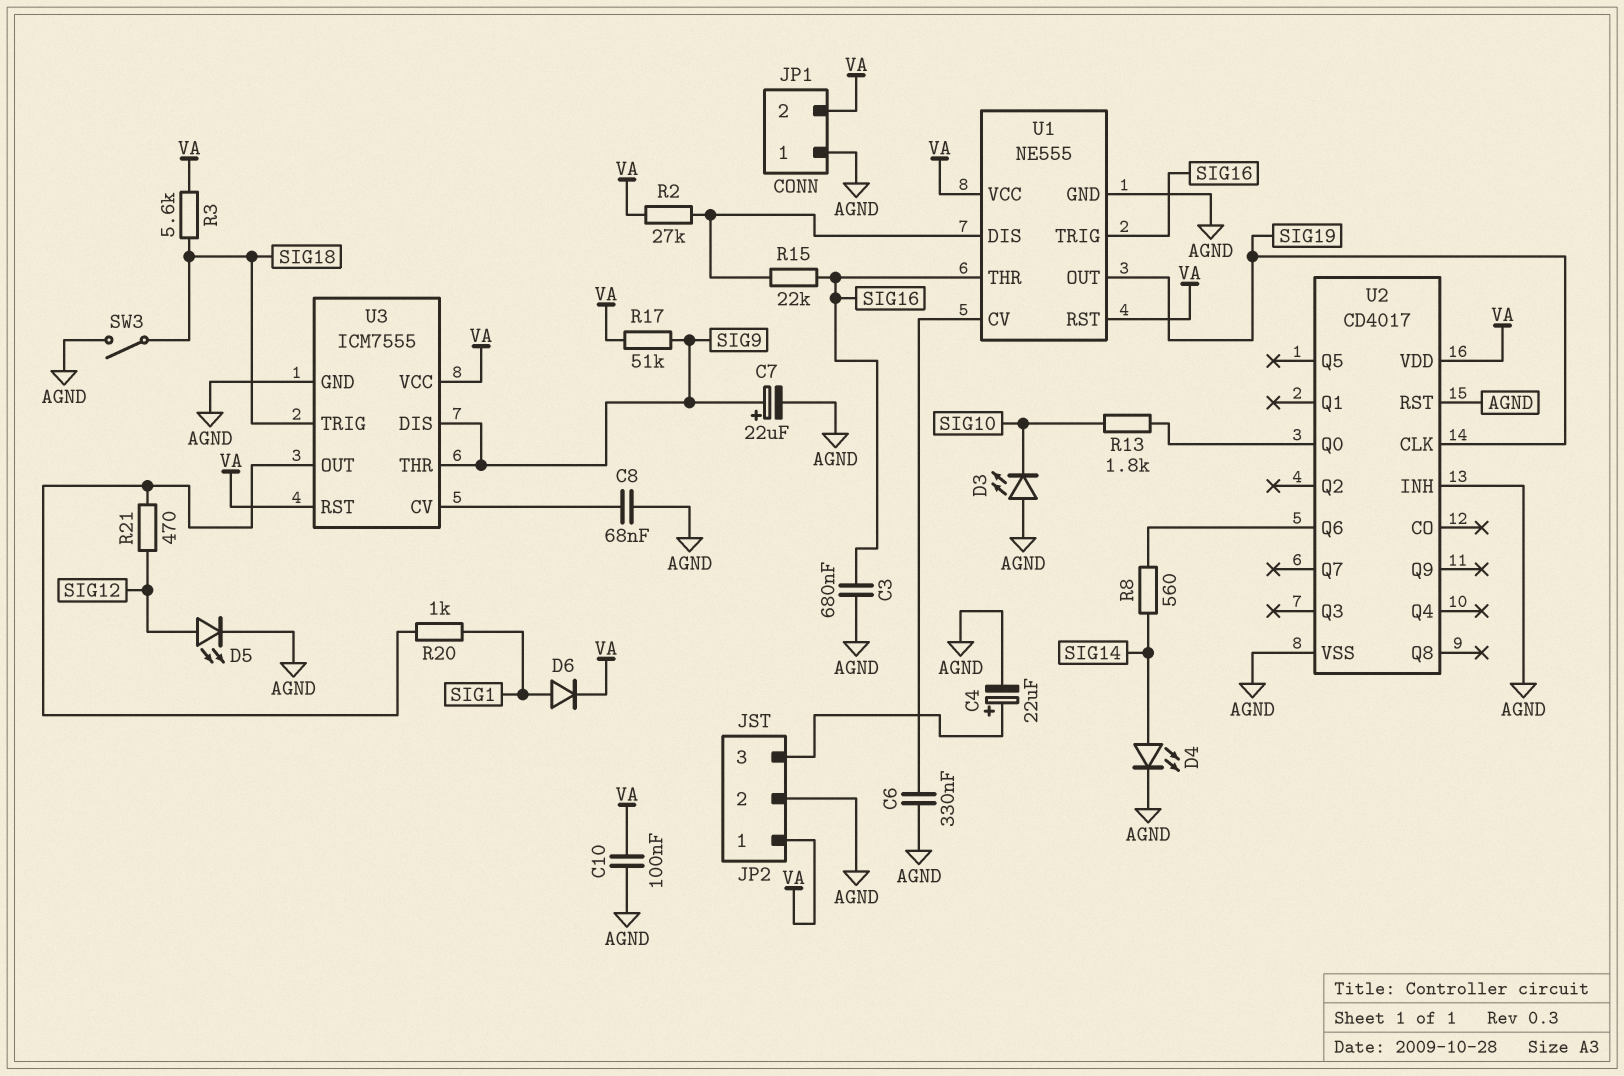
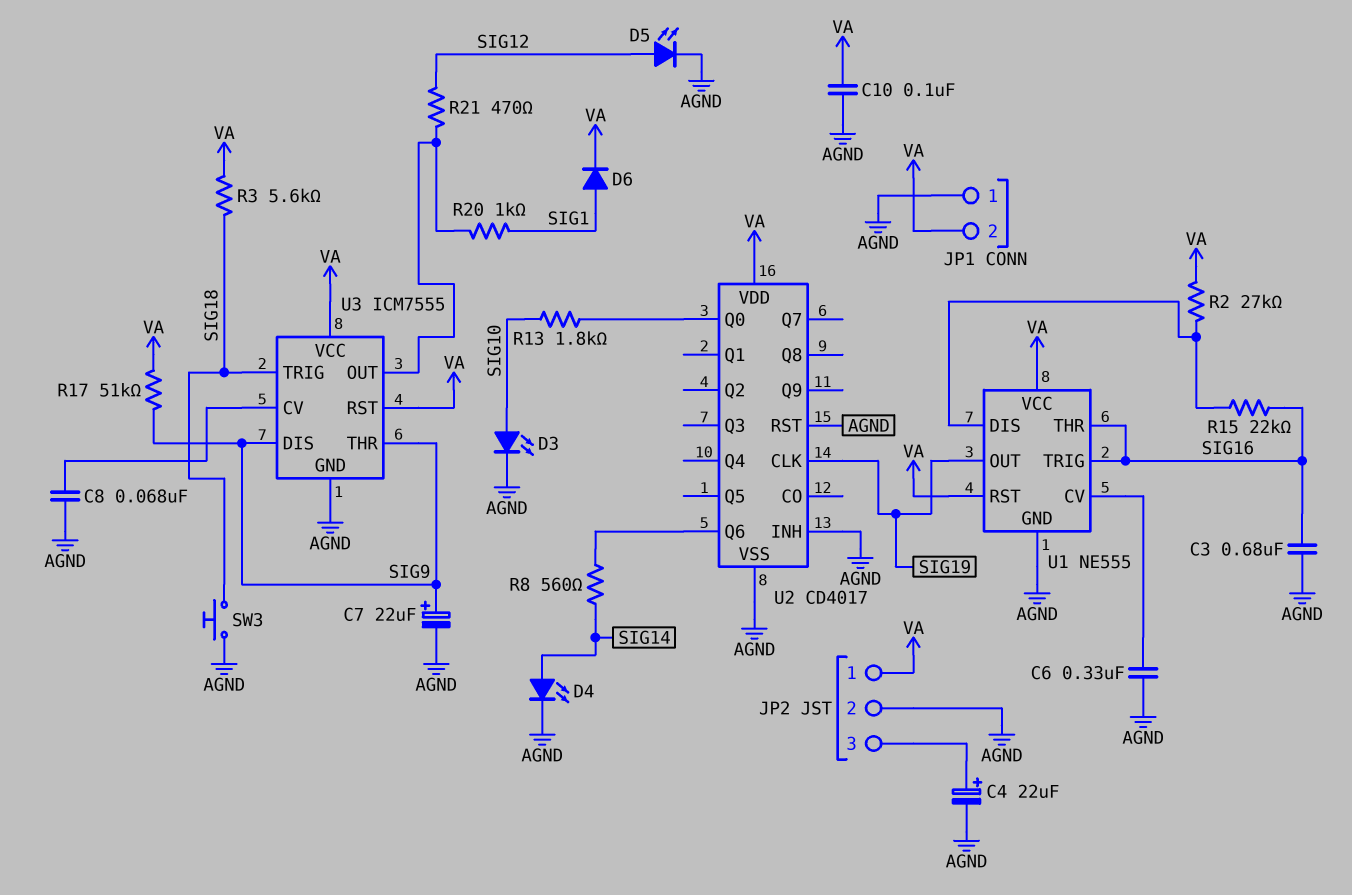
D3: LED (A AGND, K SIG10) -> LED (A SIG10, K AGND)
SW3: switch (AGND, SIG18) -> button (AGND, SIG18)

